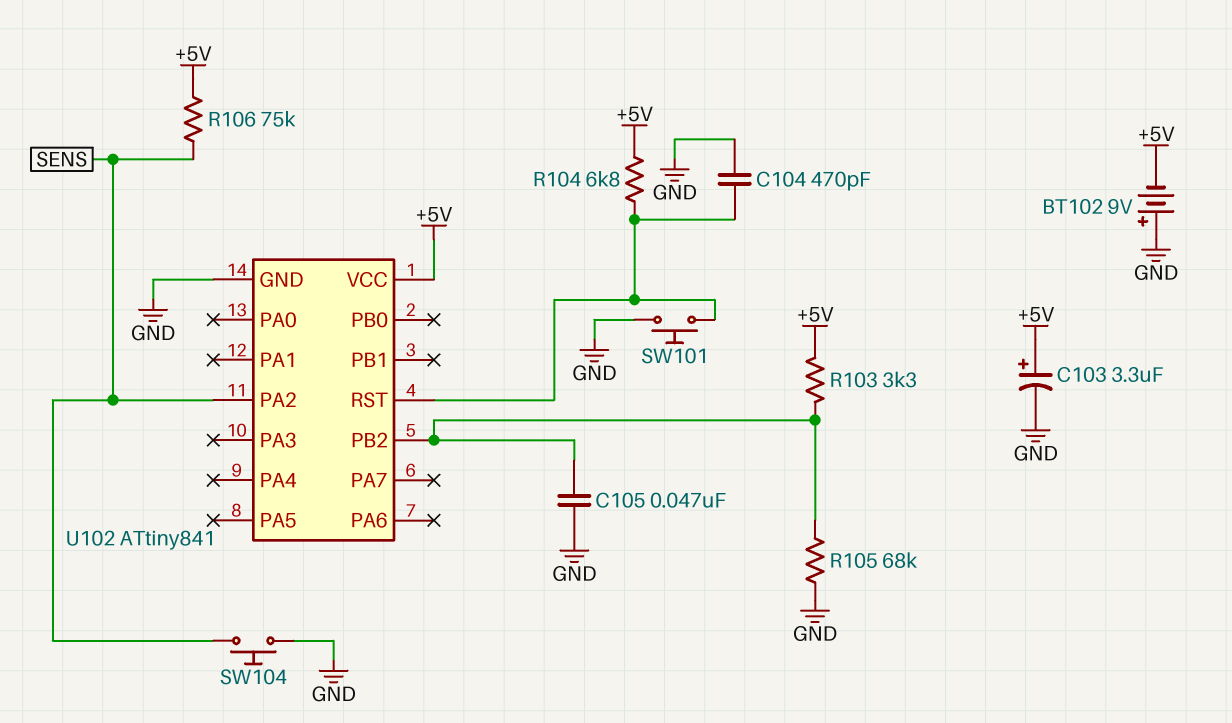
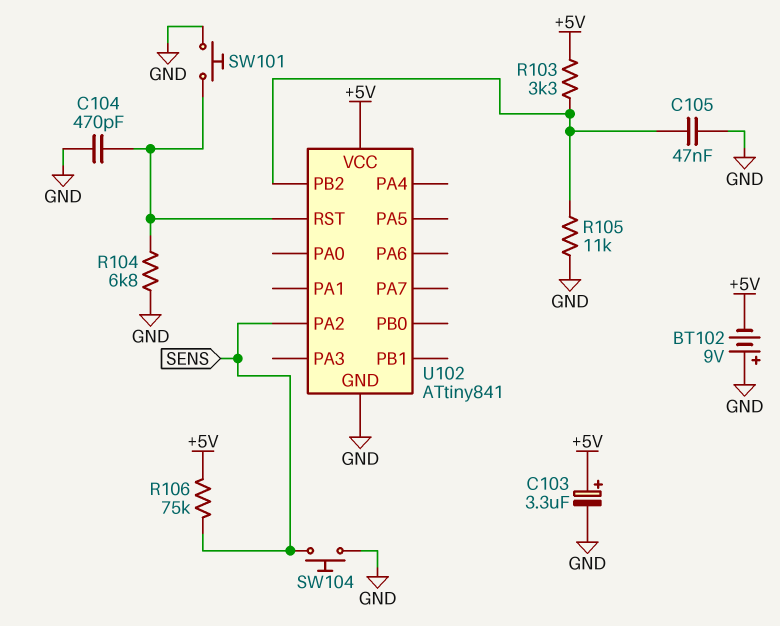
R104: 6.8k (+5V, U102/RST) -> 6.8k (GND, U102/RST)
R105: 68k (GND, U102/PB2) -> 11k (GND, U102/PB2)

